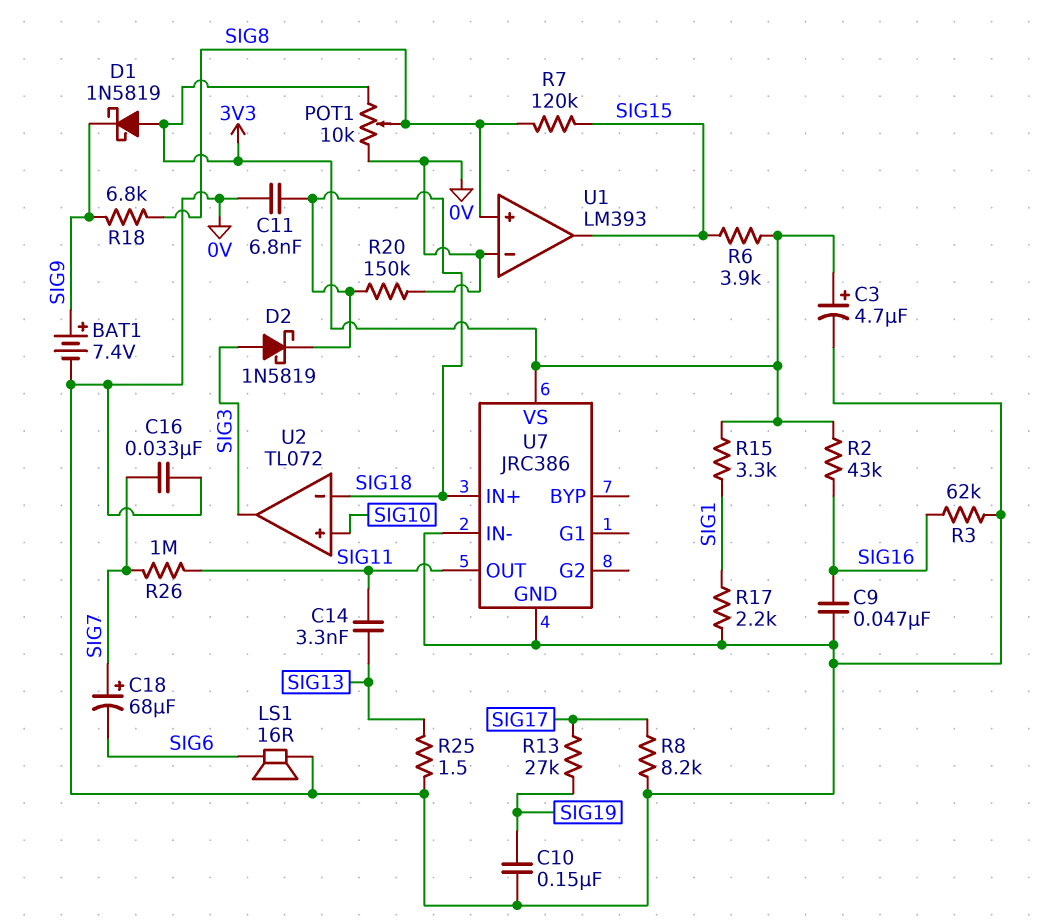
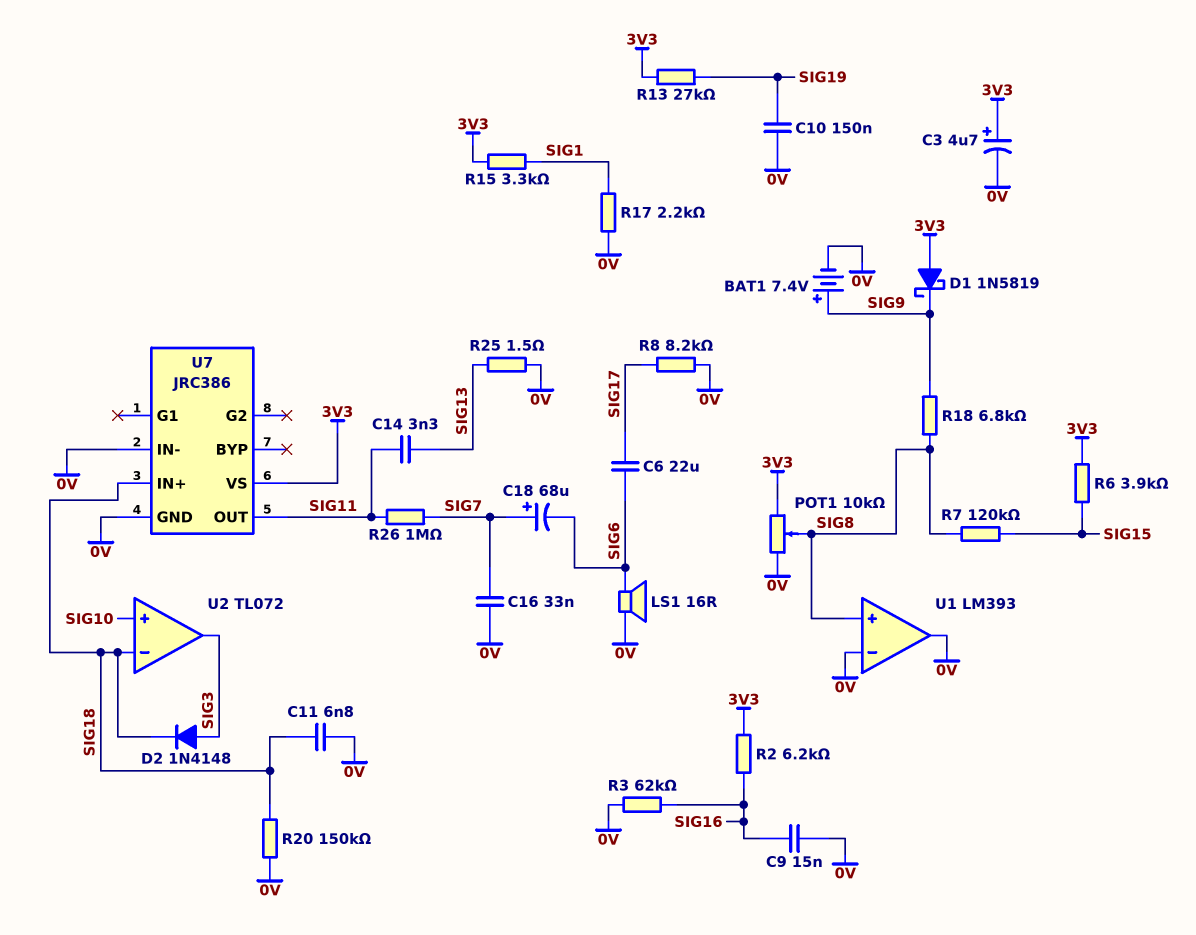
C6: none -> 22uF (SIG6, SIG17)
C9: 47nF (0V, SIG16) -> 15nF (0V, SIG16)
D2: schottky 1N5819 (A SIG3, K SIG18) -> diode 1N4148 (A SIG3, K SIG18)
R2: 43k (3V3, SIG16) -> 6.2k (3V3, SIG16)
R13: 27k (SIG17, SIG19) -> 27k (3V3, SIG19)
U1 pin out: SIG15 -> 0V

